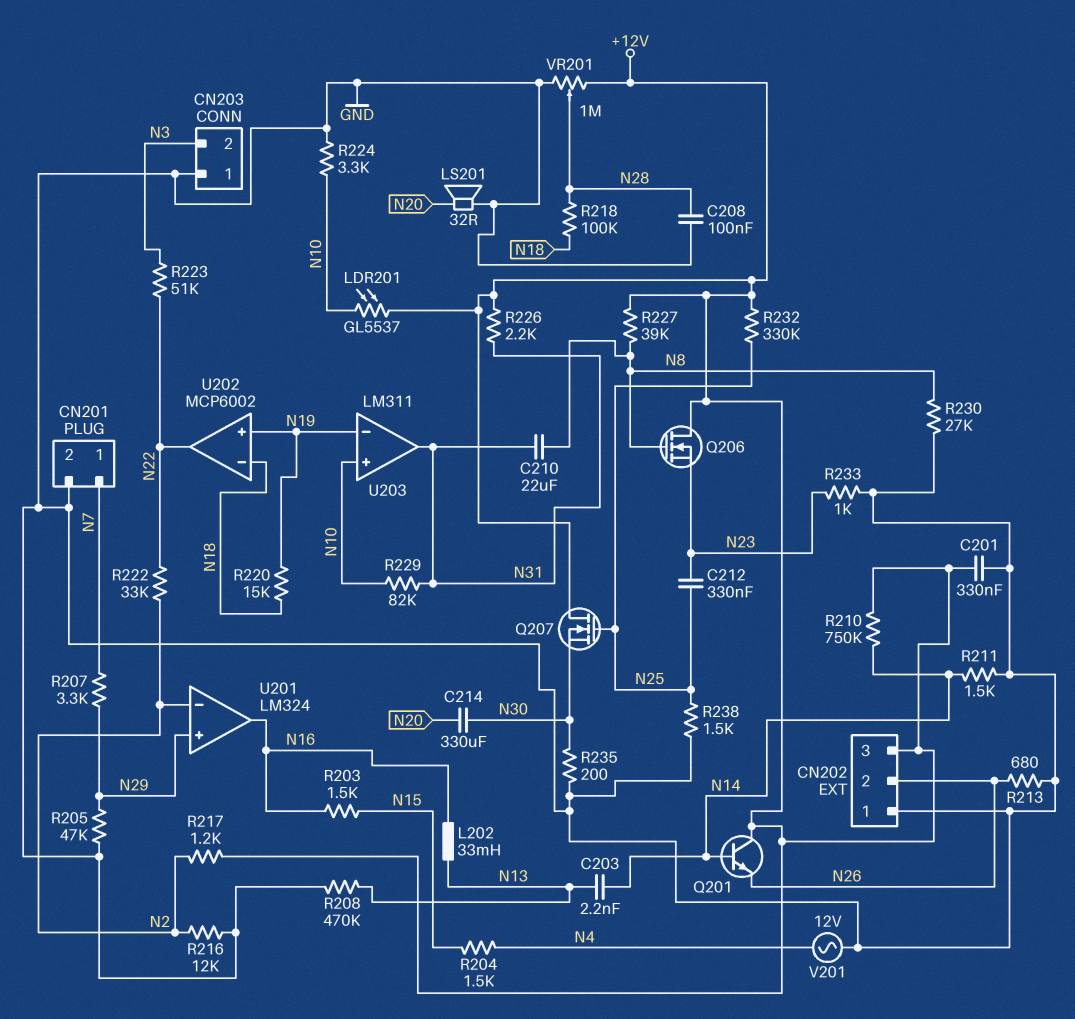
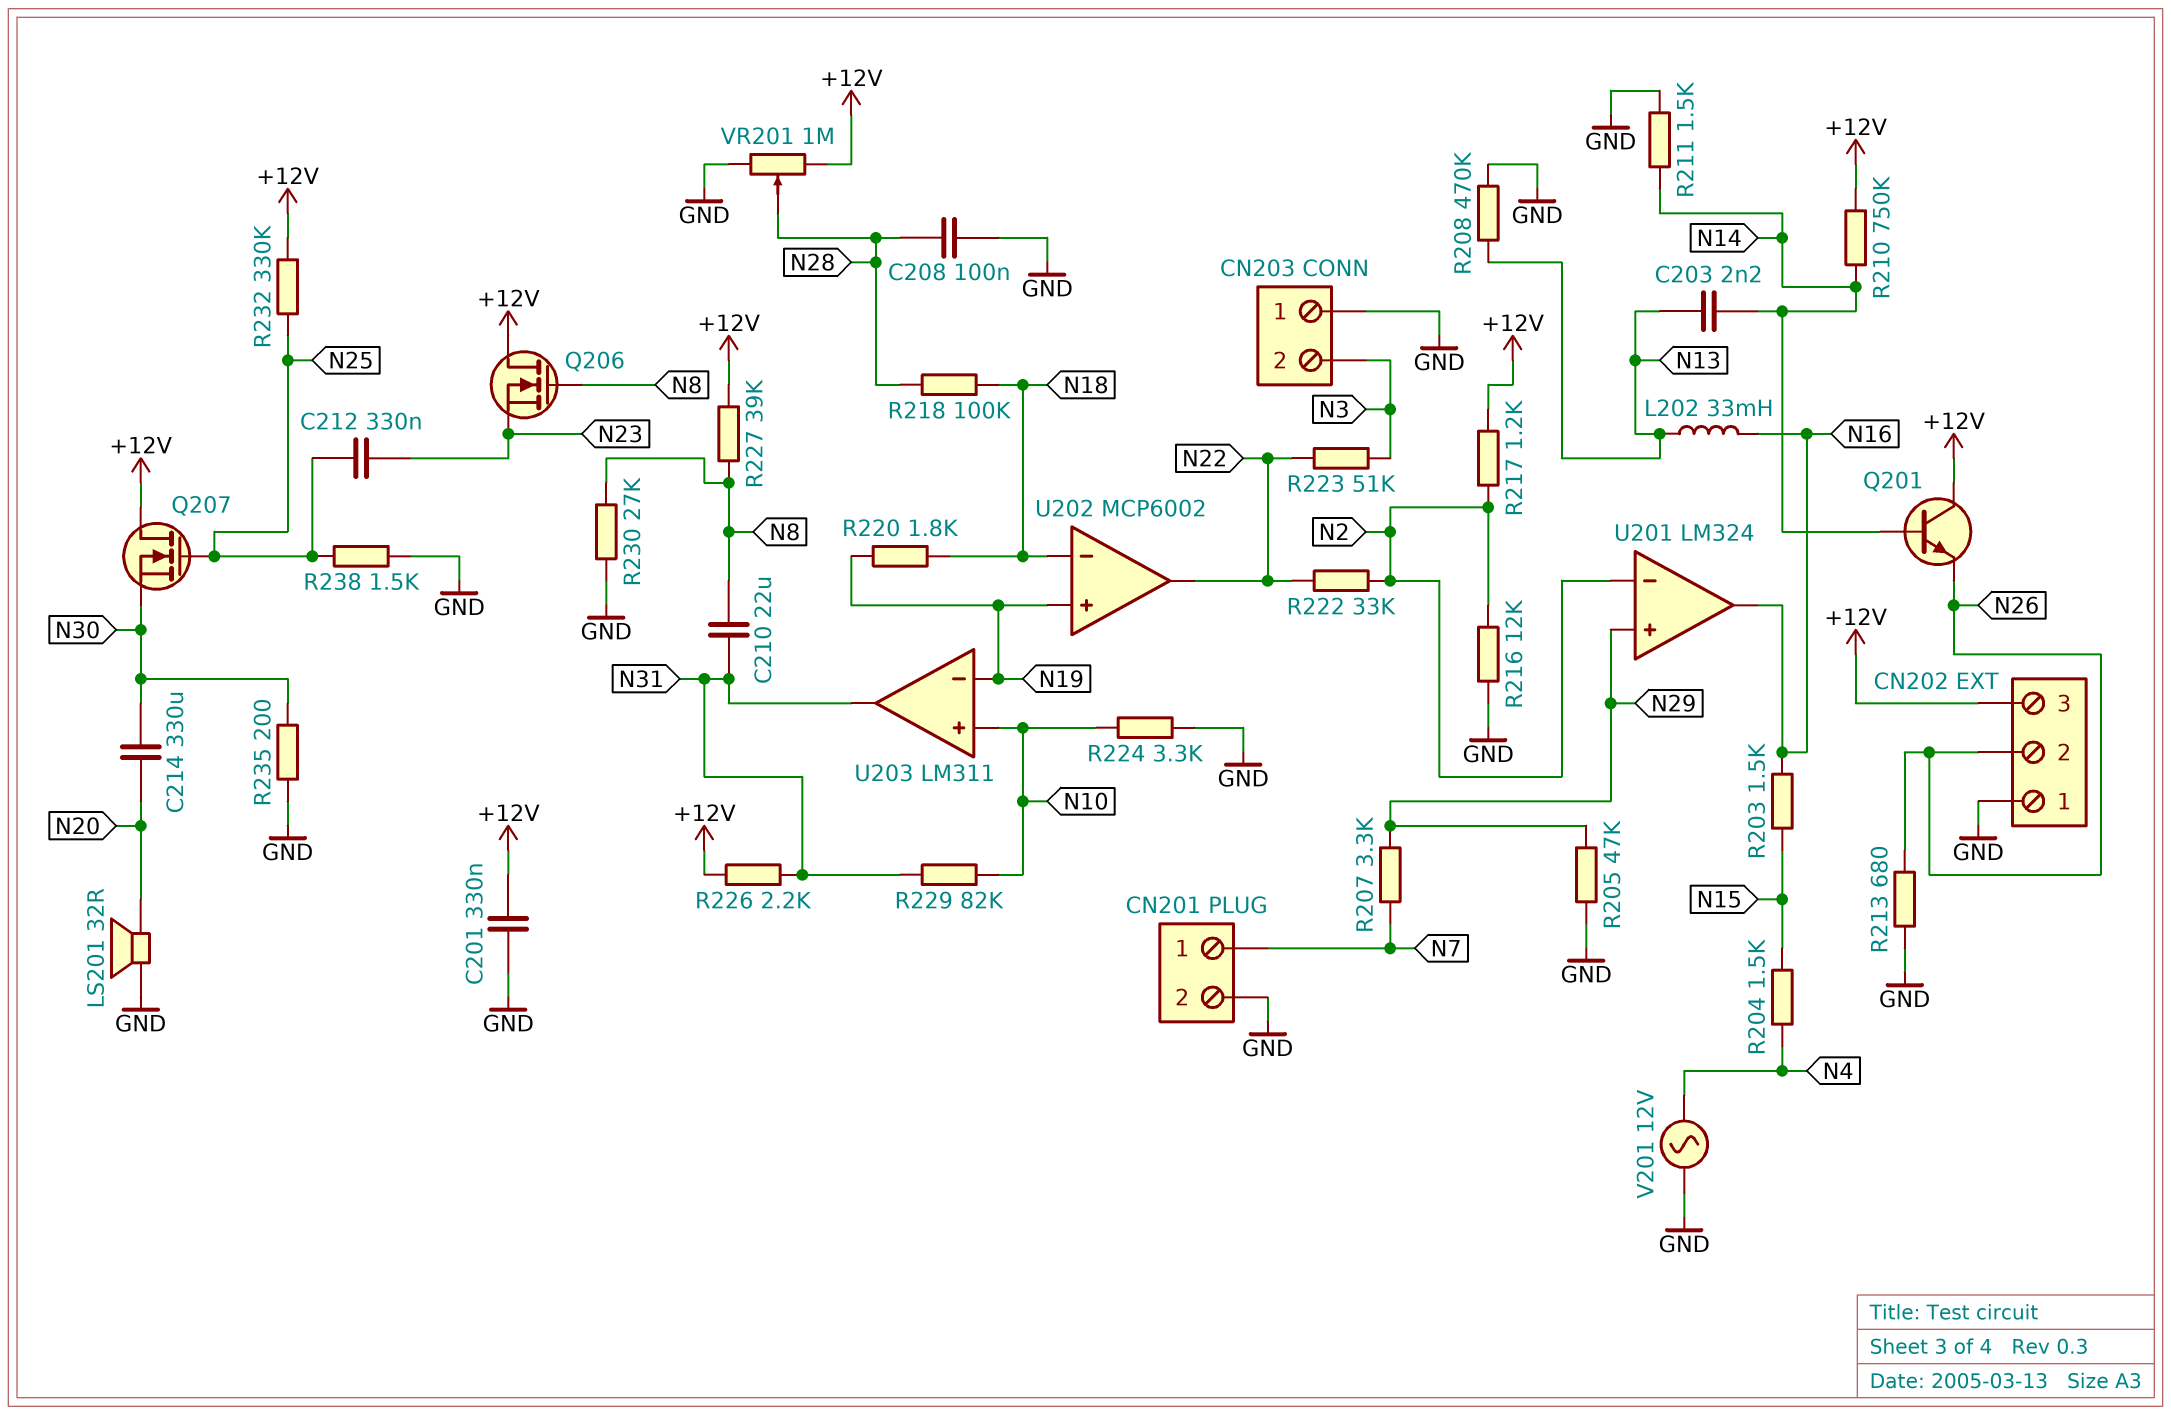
LDR201: GL5537 (+12V, N10) -> none
R220: 15k (N18, N19) -> 1.8k (N18, N19)
R233: 1k (GND, N23) -> none

